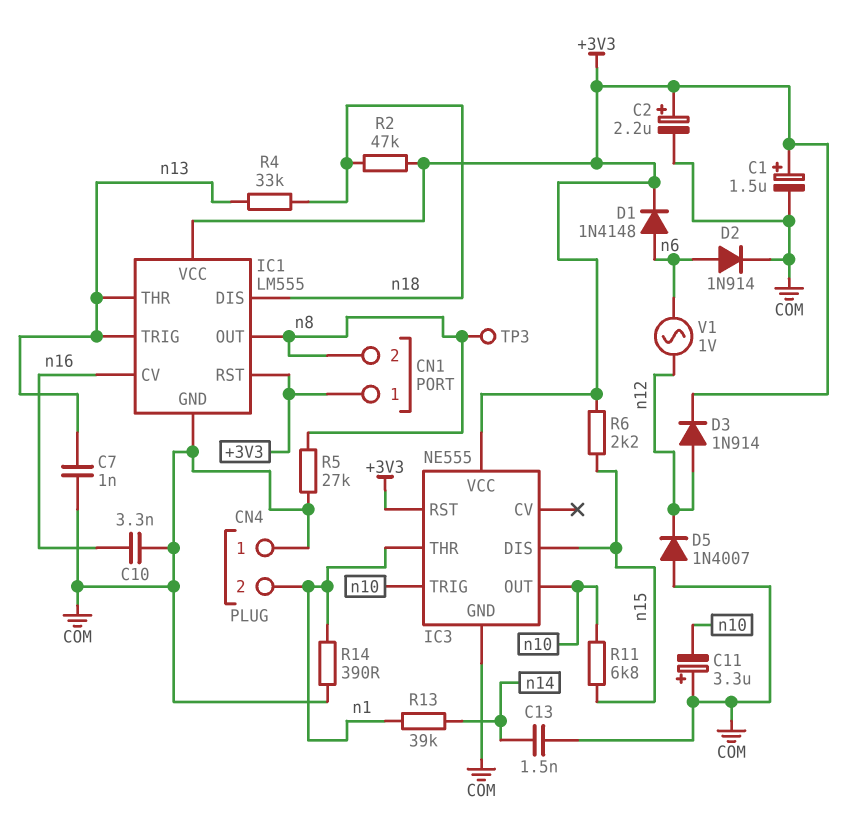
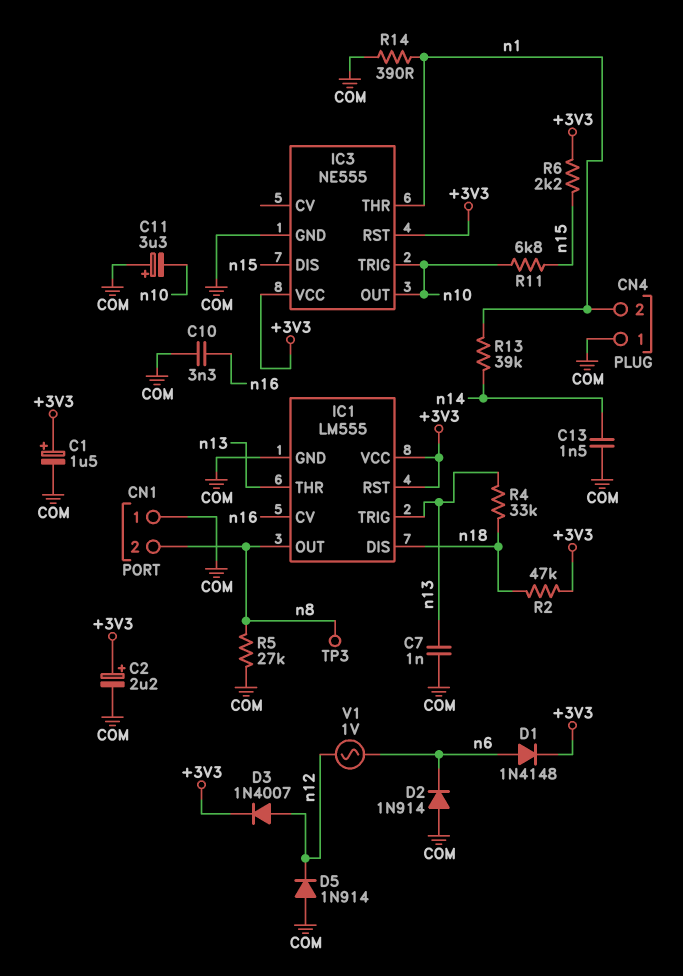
CN1 pin 1: +3V3 -> COM
D2: diode 1N914 (A n6, K COM) -> diode 1N914 (A COM, K n6)
D3: diode 1N914 (A n12, K +3V3) -> diode 1N4007 (A n12, K +3V3)
D5: diode 1N4007 (A COM, K n12) -> diode 1N914 (A COM, K n12)

